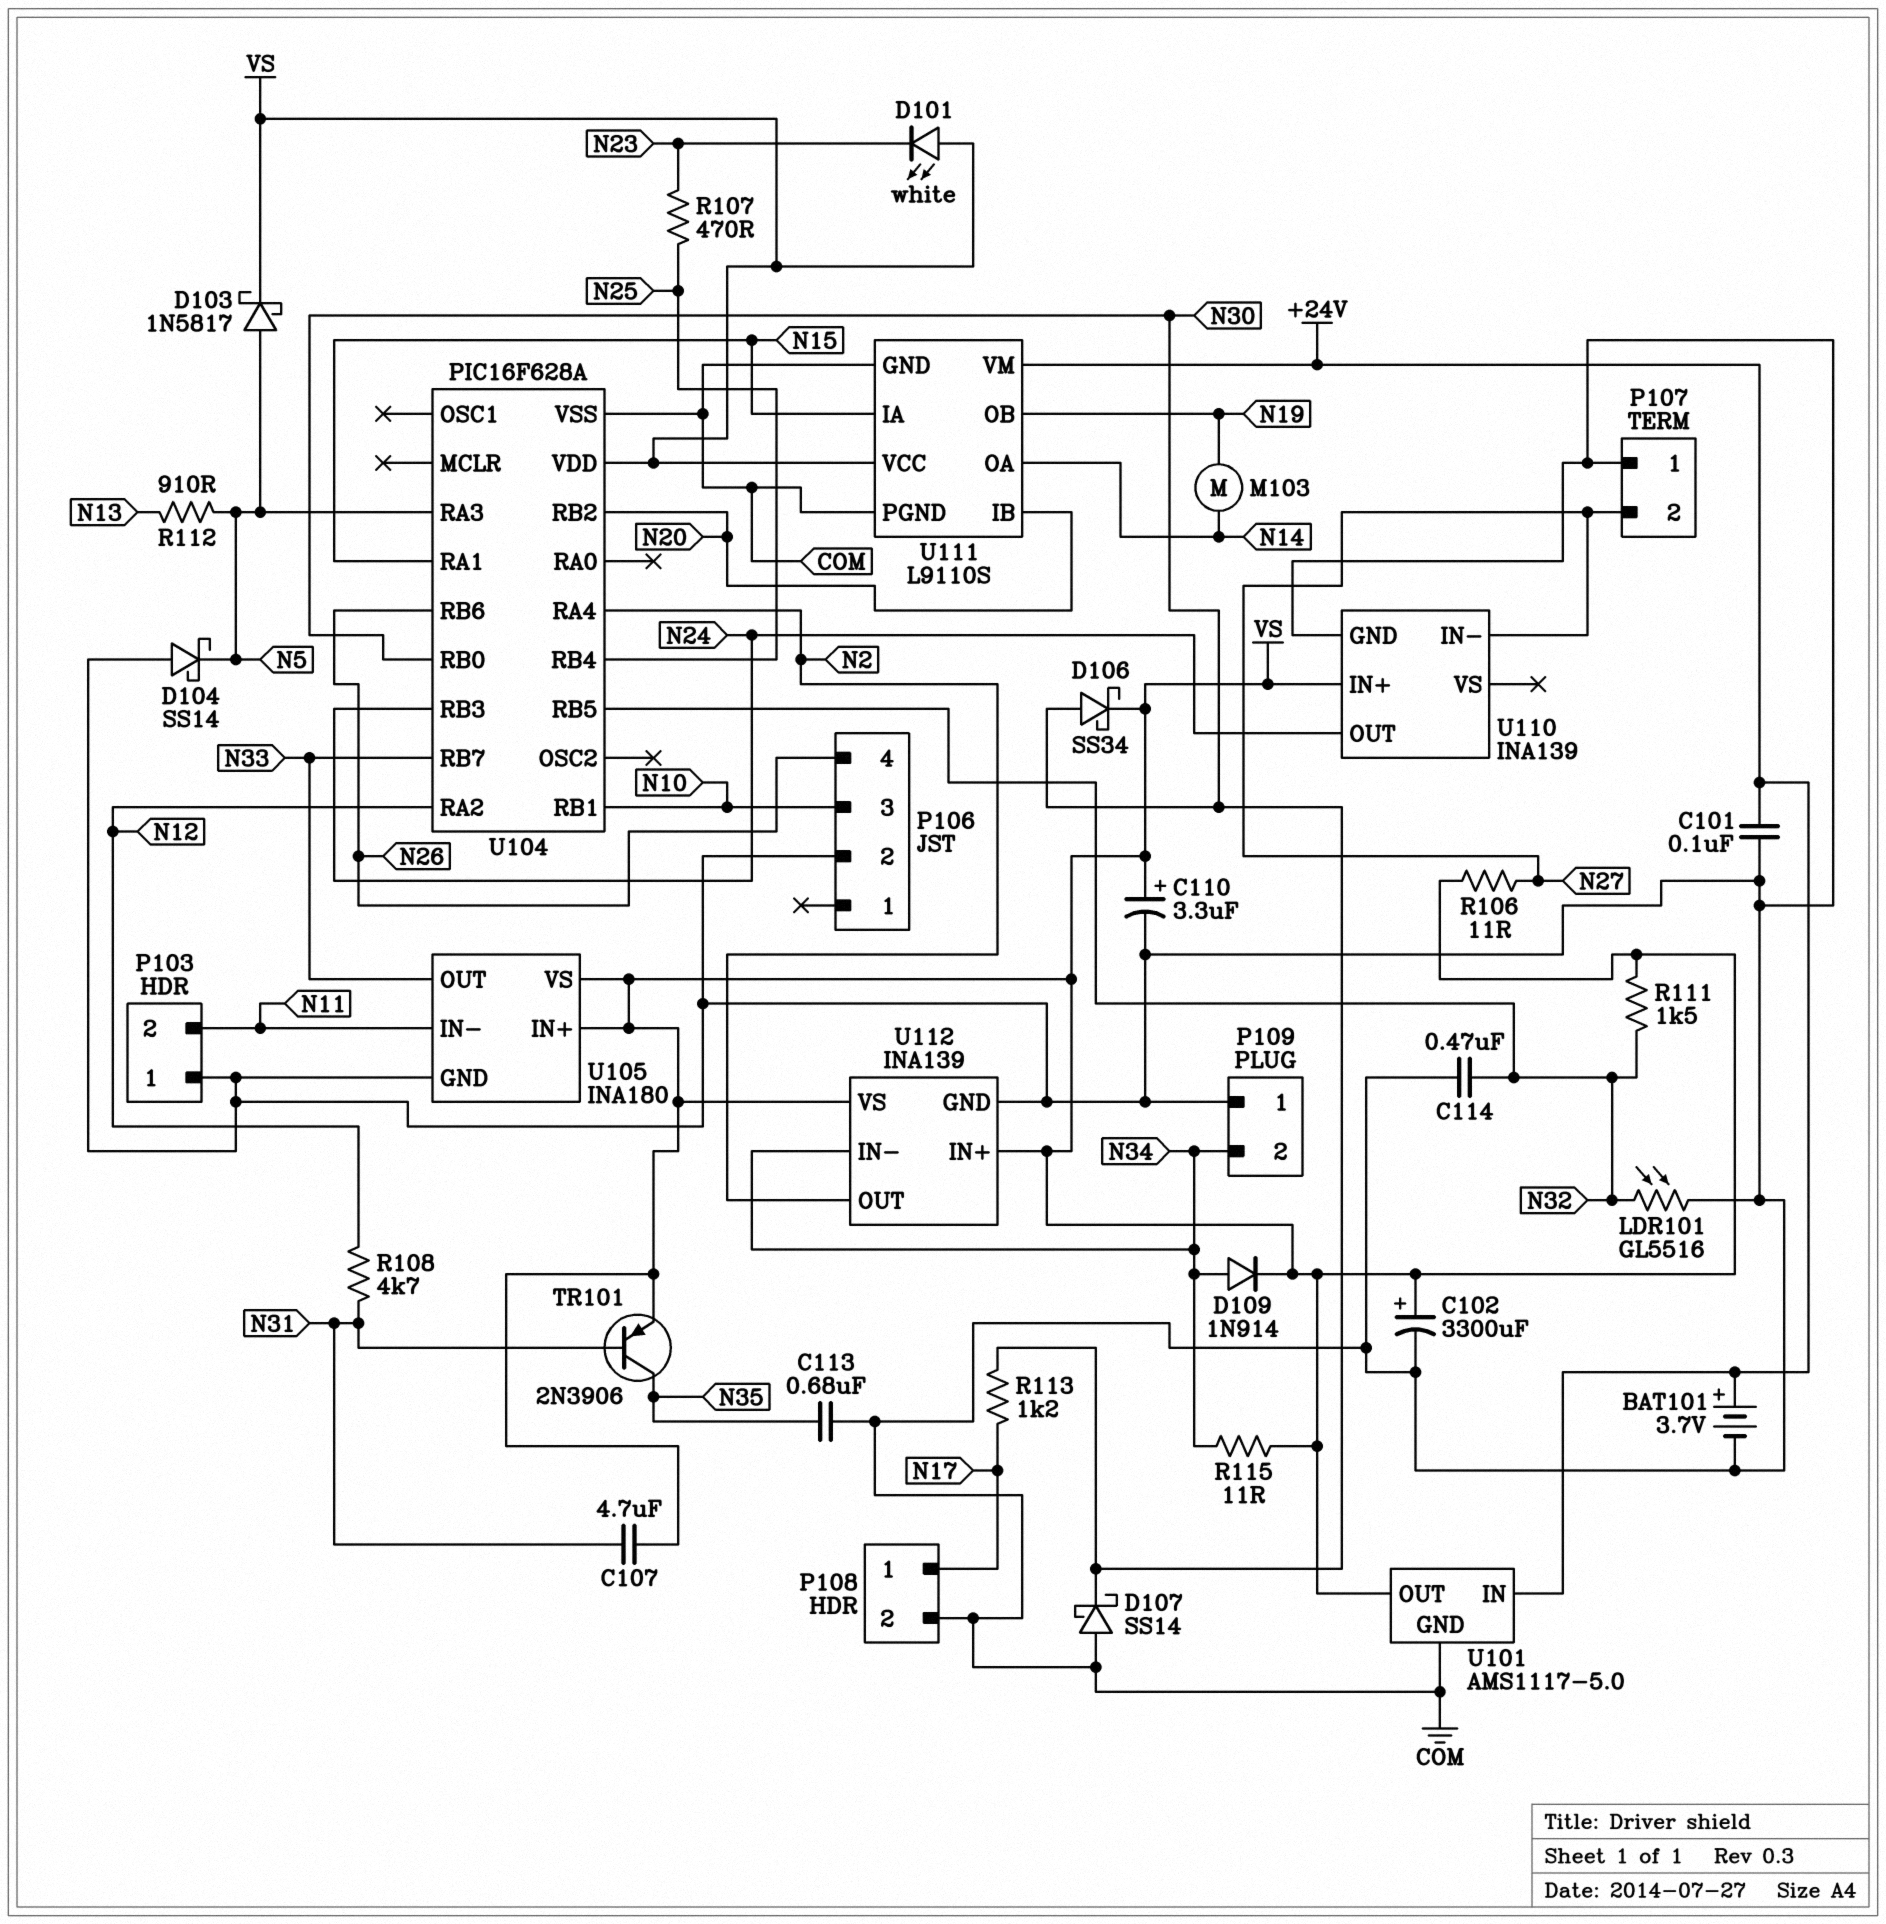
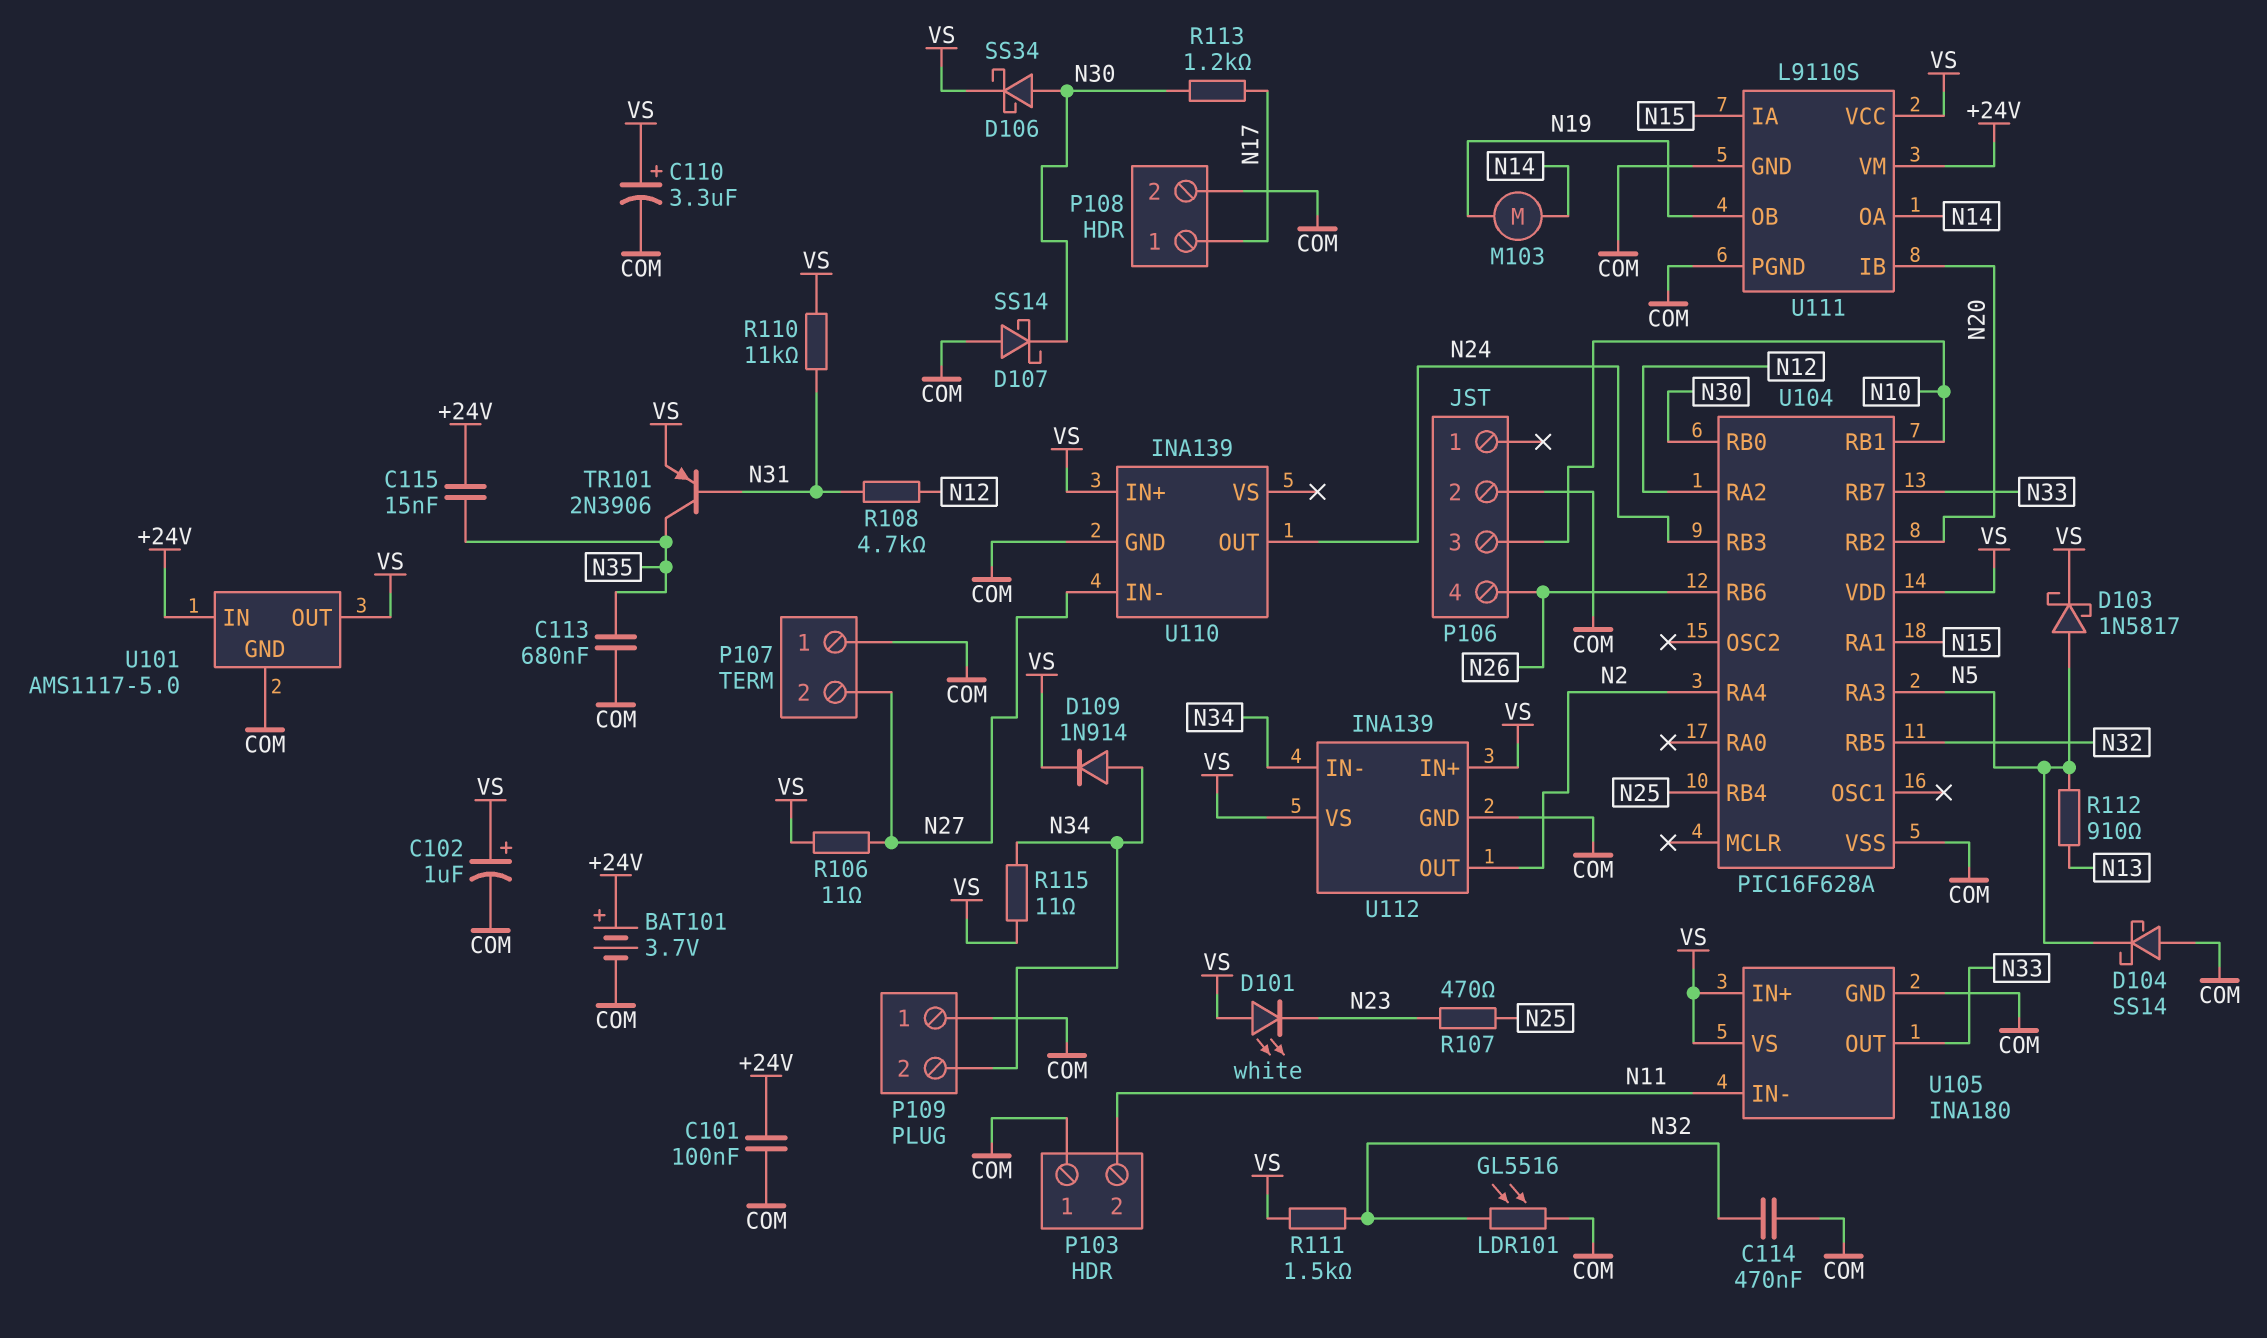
C102: 3300uF (plus VS, minus COM) -> 1uF (plus VS, minus COM)
C107: 4.7uF (N31, VS) -> none
C115: none -> 15nF (+24V, N35)
R110: none -> 11k (N31, VS)

